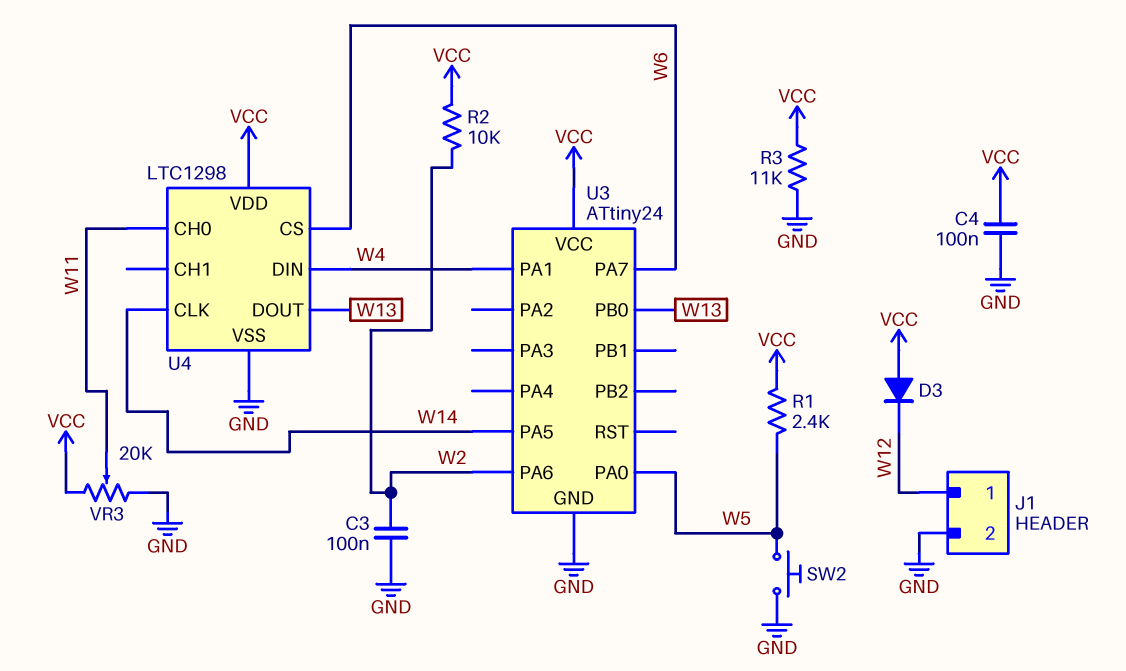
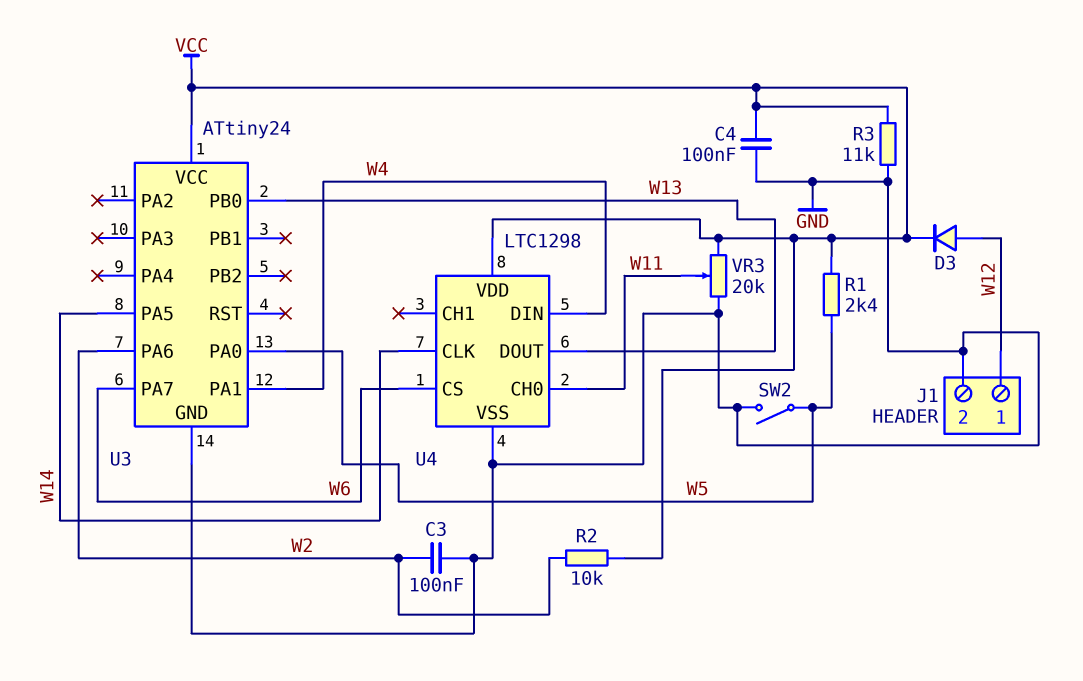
D3: diode (A VCC, K W12) -> diode (A W12, K VCC)
SW2: button (GND, W5) -> switch (GND, W5)

